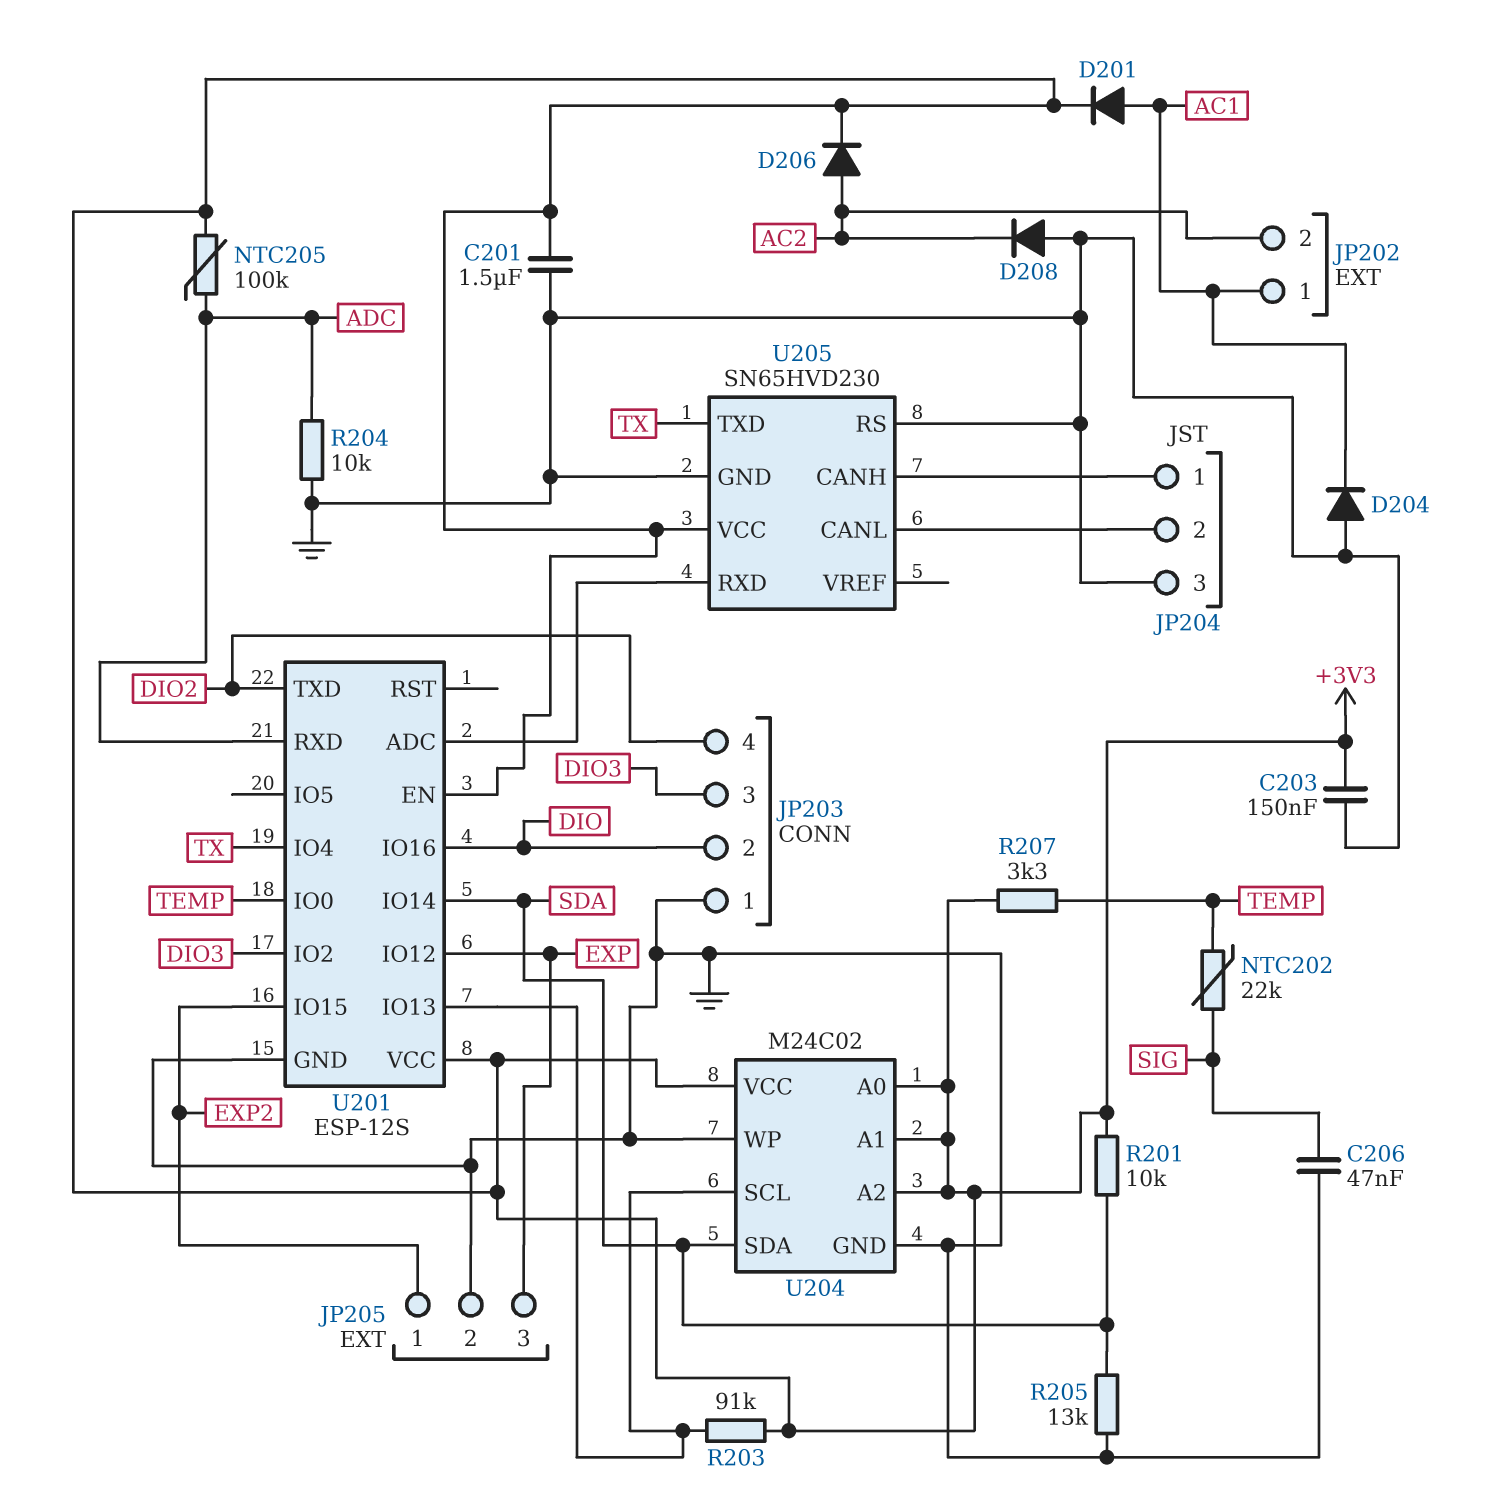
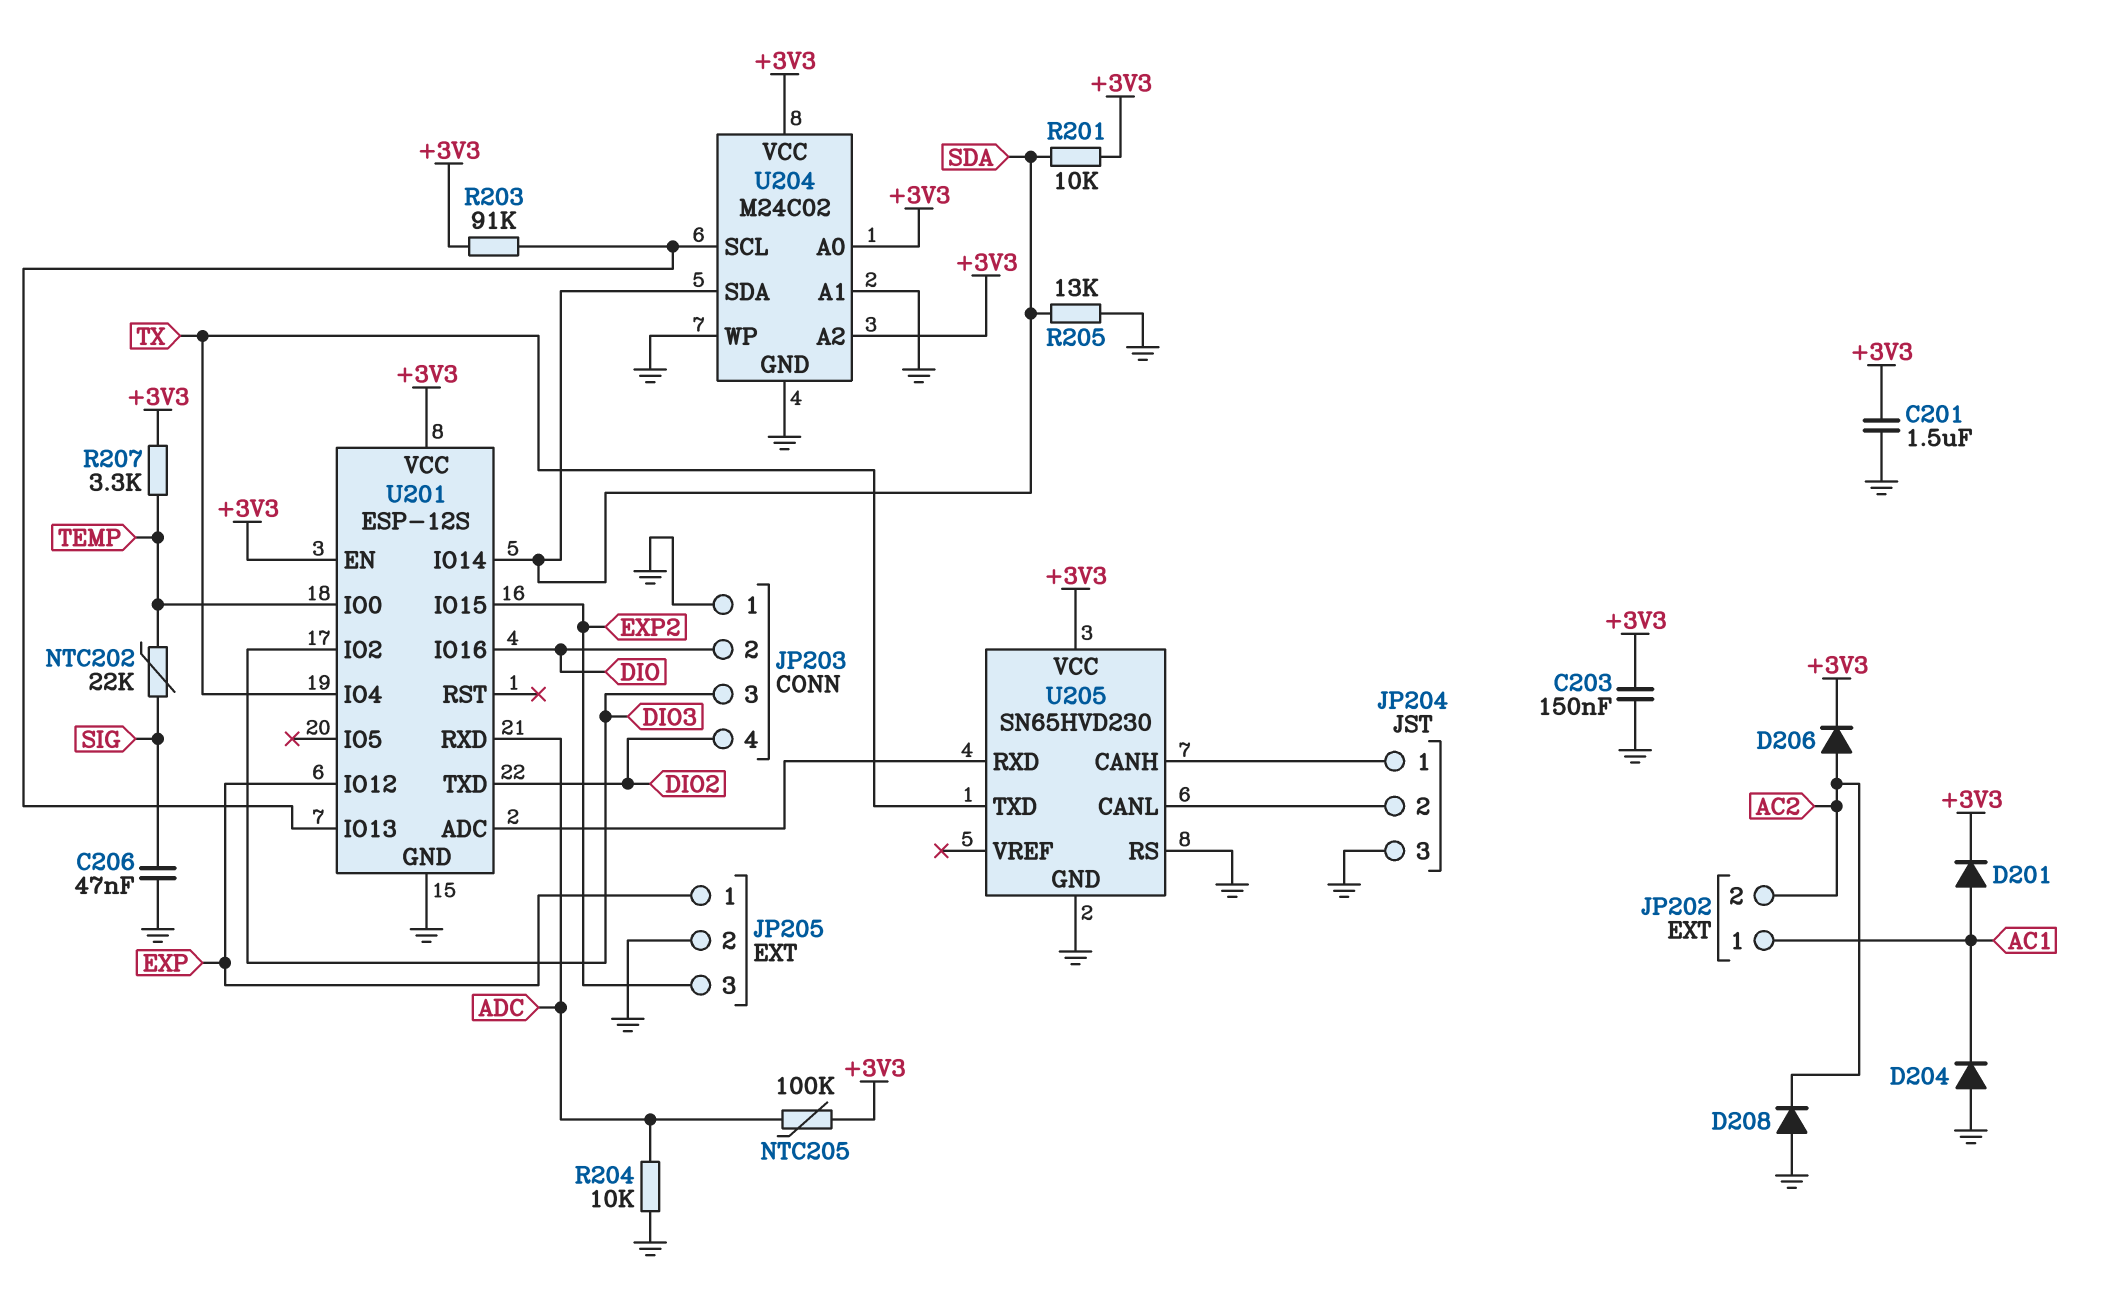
JP205 pin 1: EXP2 -> EXP
JP205 pin 3: EXP -> EXP2
U204 pin A1: +3V3 -> GND

